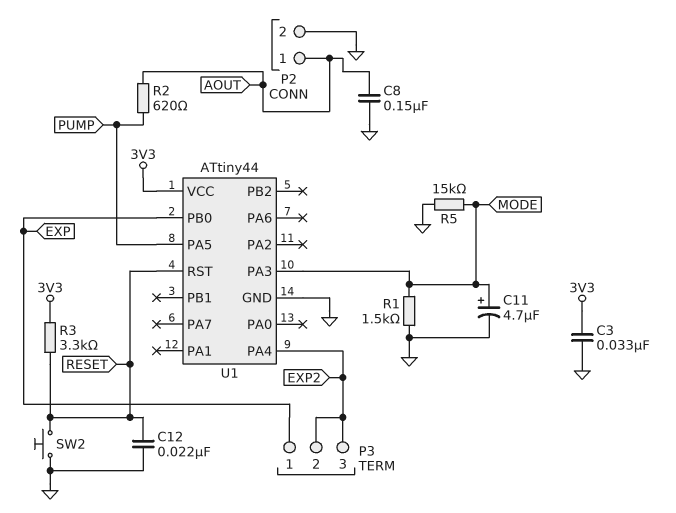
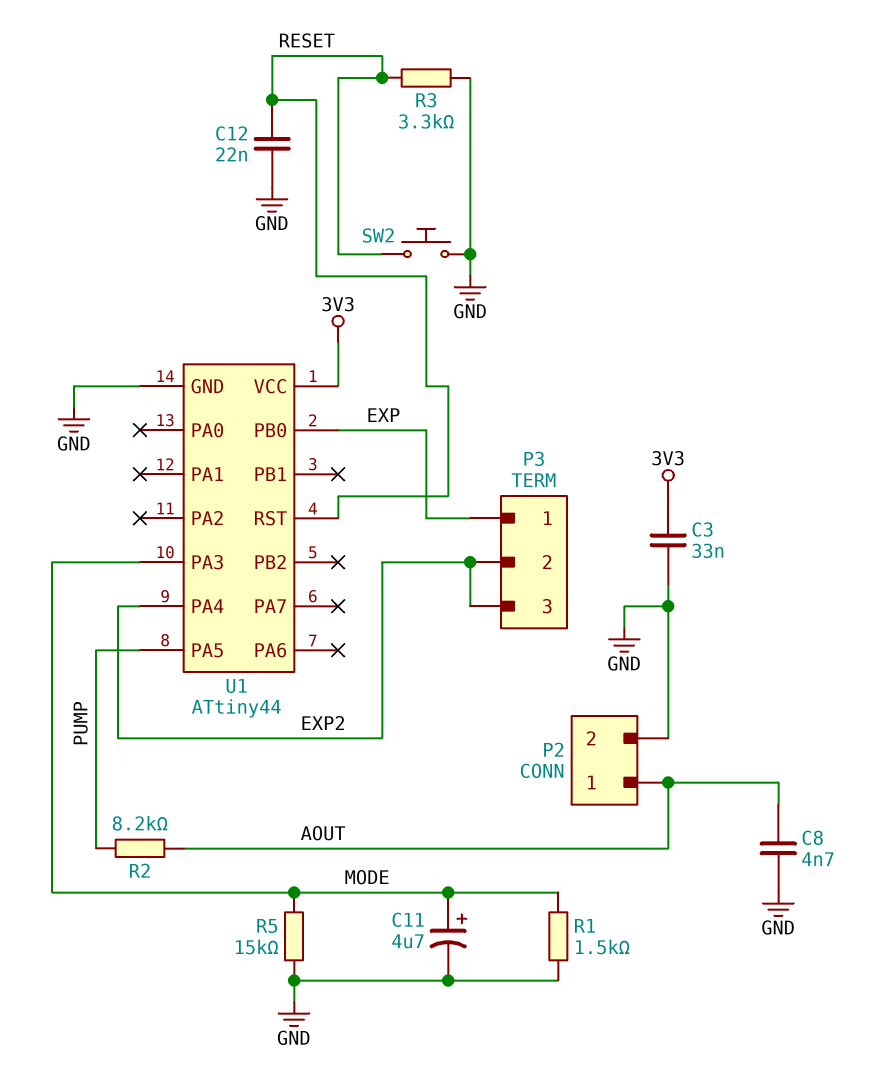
C8: 150nF (AOUT, GND) -> 4.7nF (AOUT, GND)
R2: 620 (AOUT, PUMP) -> 8.2k (AOUT, PUMP)
R3: 3.3k (3V3, RESET) -> 3.3k (GND, RESET)

